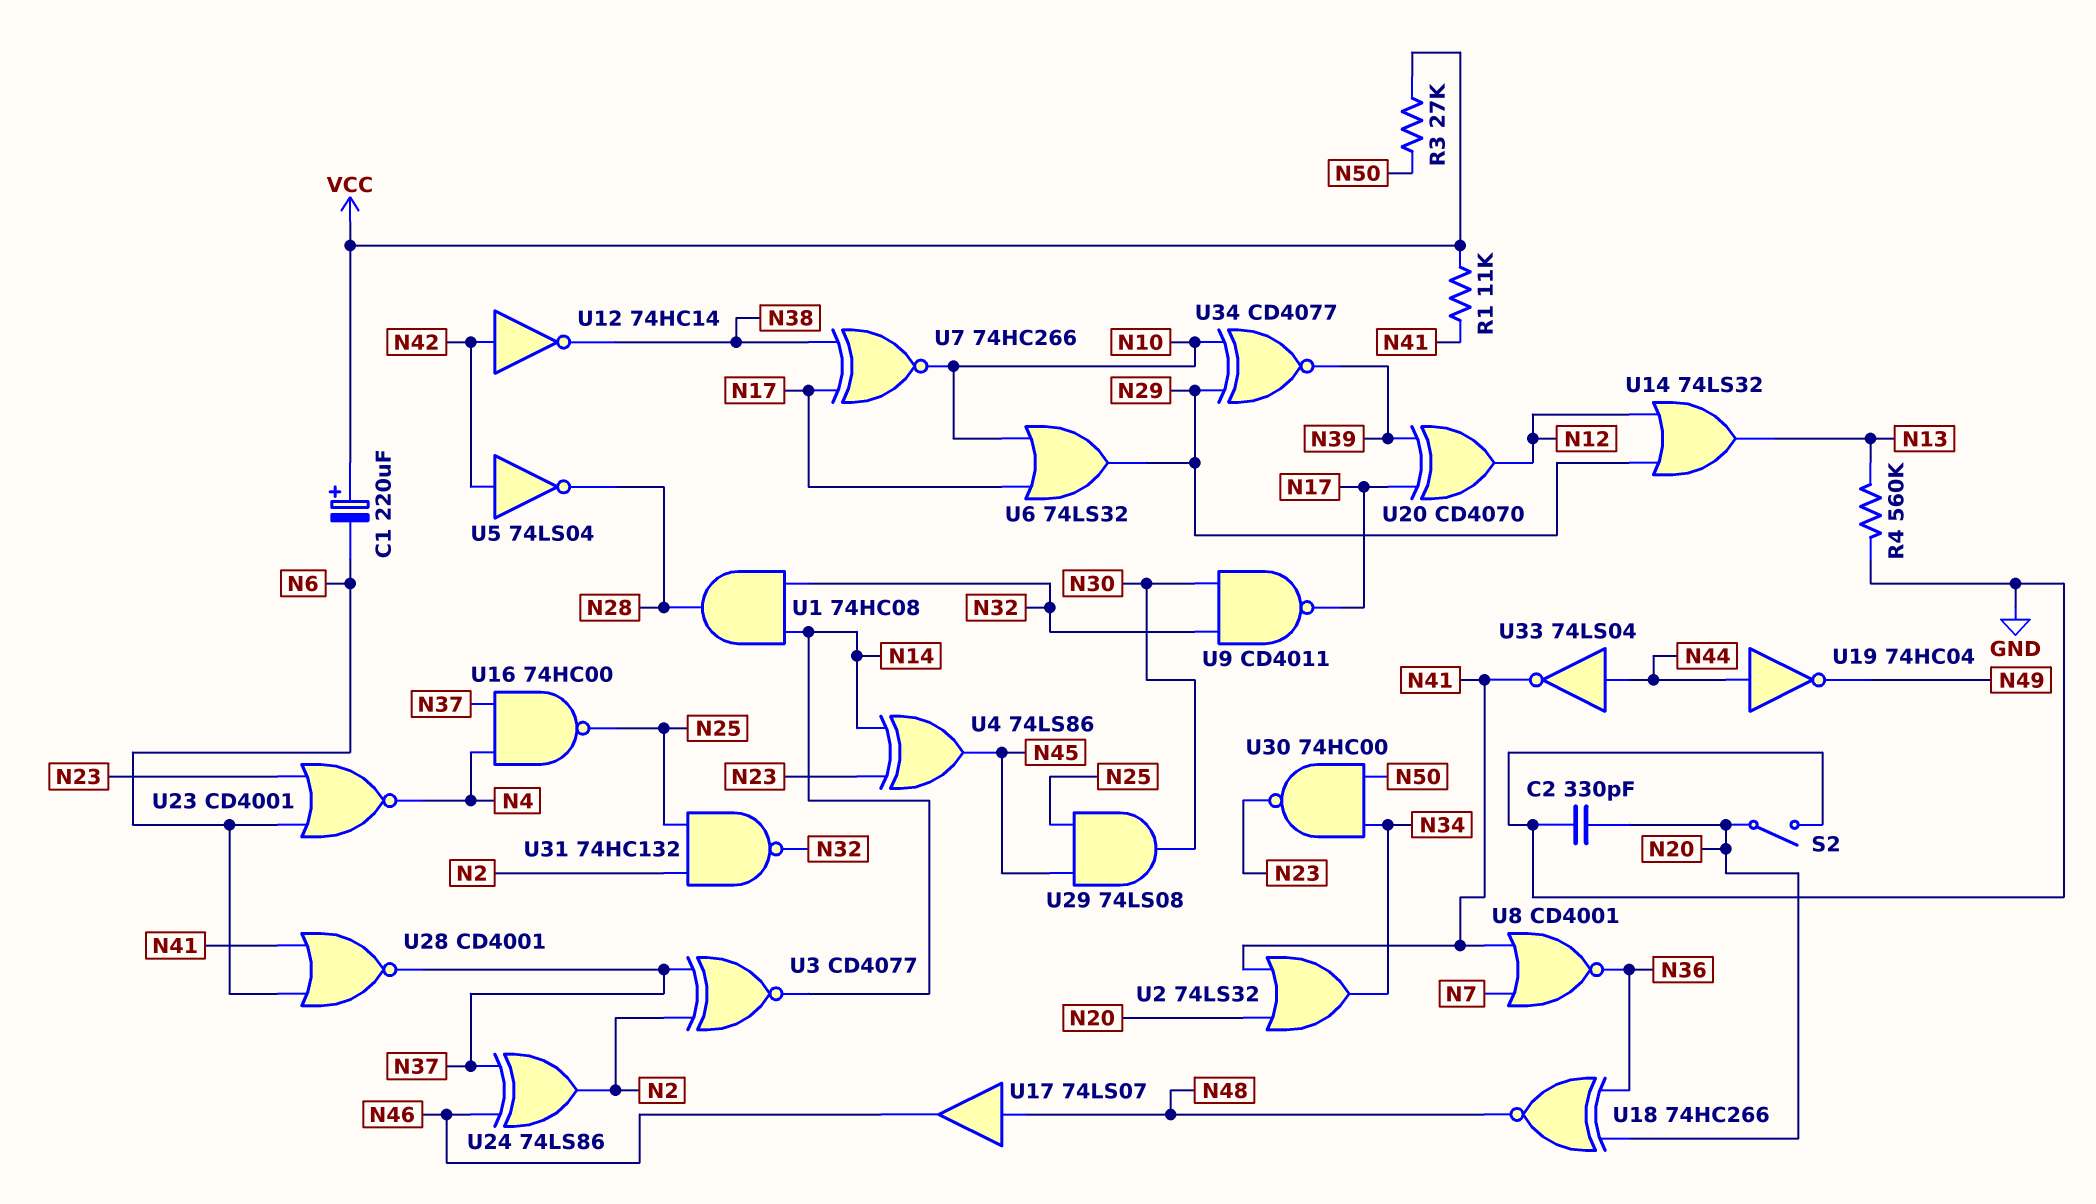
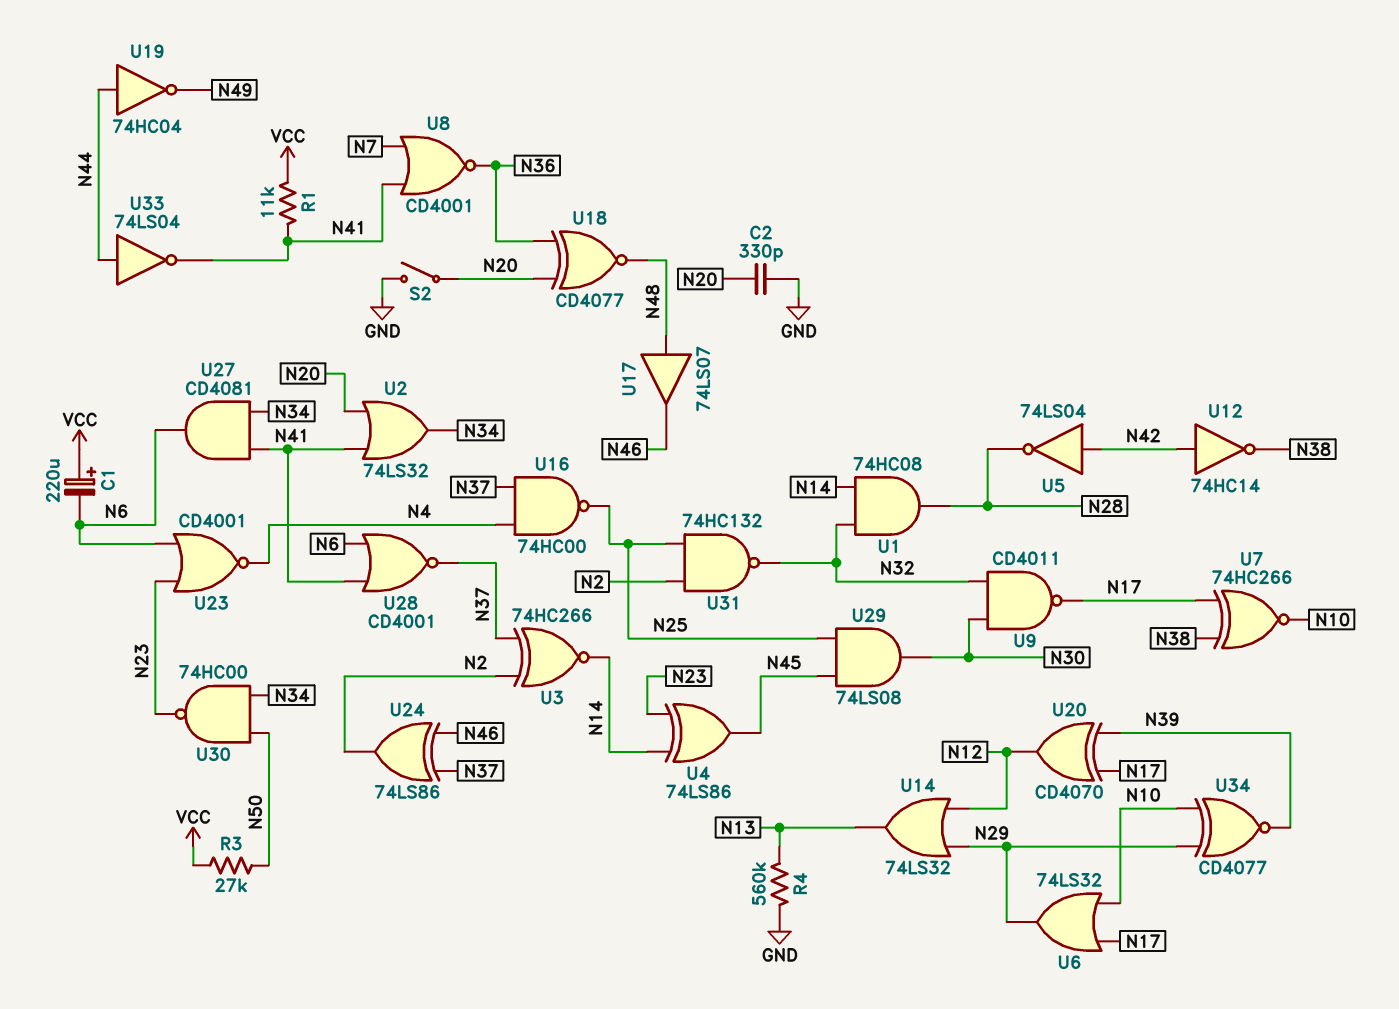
U3: XNOR CD4077 (in N2, in N37, out N14) -> XNOR 74HC266 (in N2, in N37, out N14)
U18: XNOR 74HC266 (in N20, in N36, out N48) -> XNOR CD4077 (in N20, in N36, out N48)
U27: none -> AND CD4081 (in N34, in N41, out N6)

